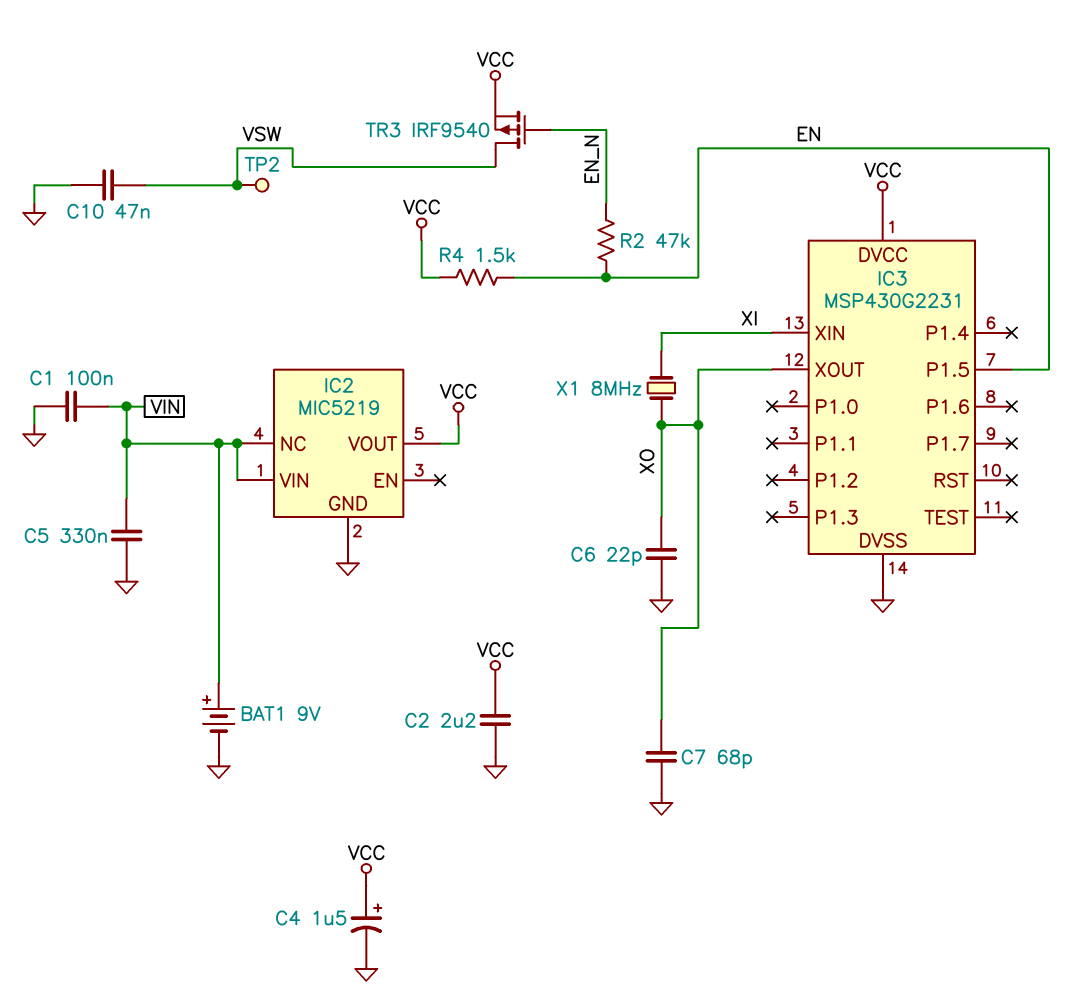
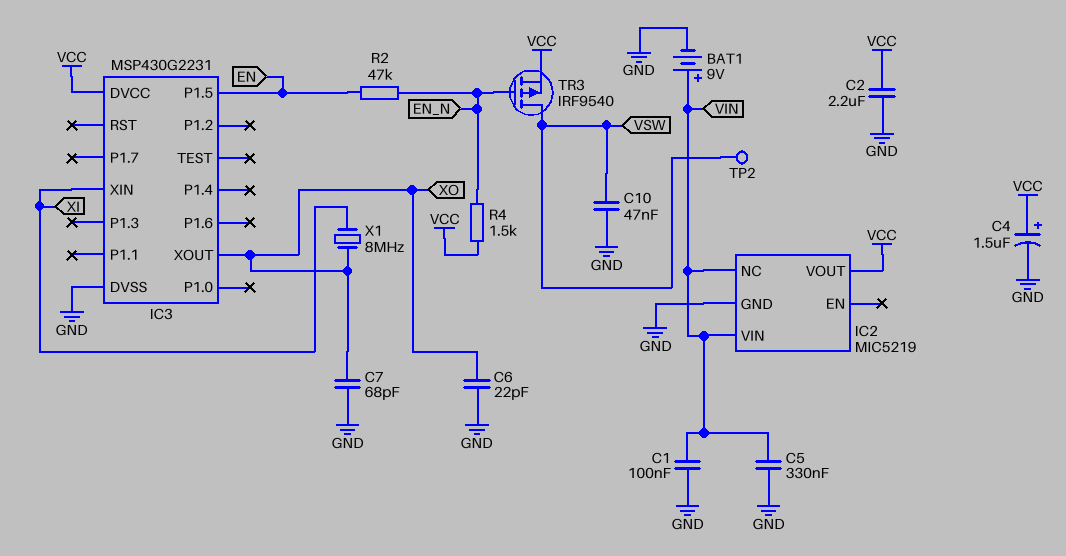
R4: 1.5k (EN, VCC) -> 1.5k (EN_N, VCC)

